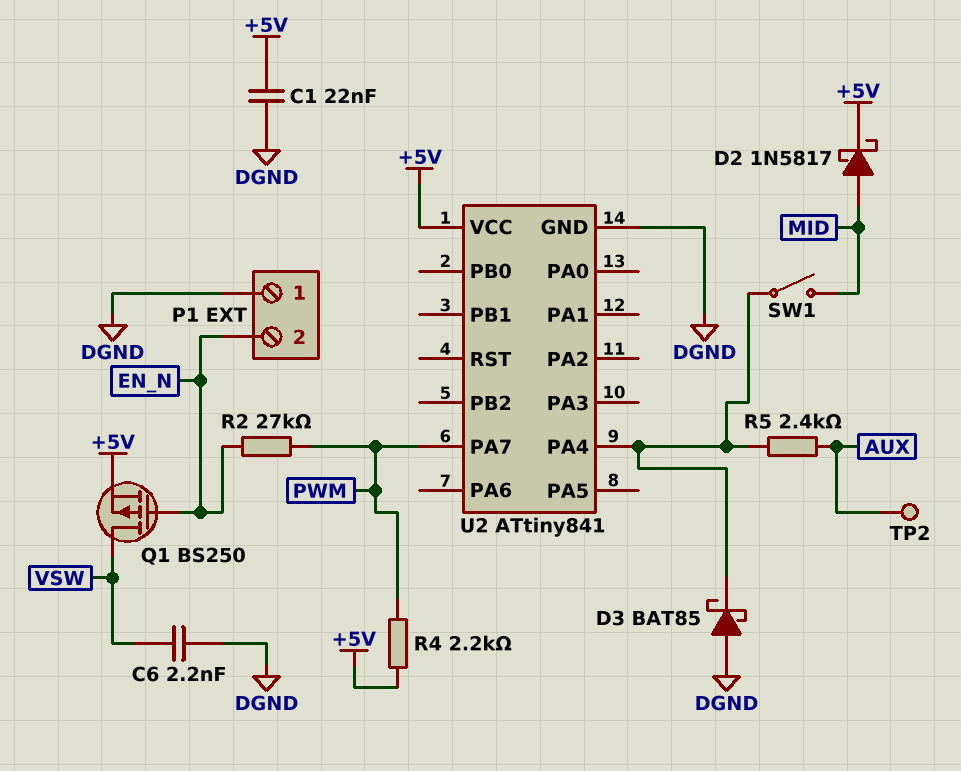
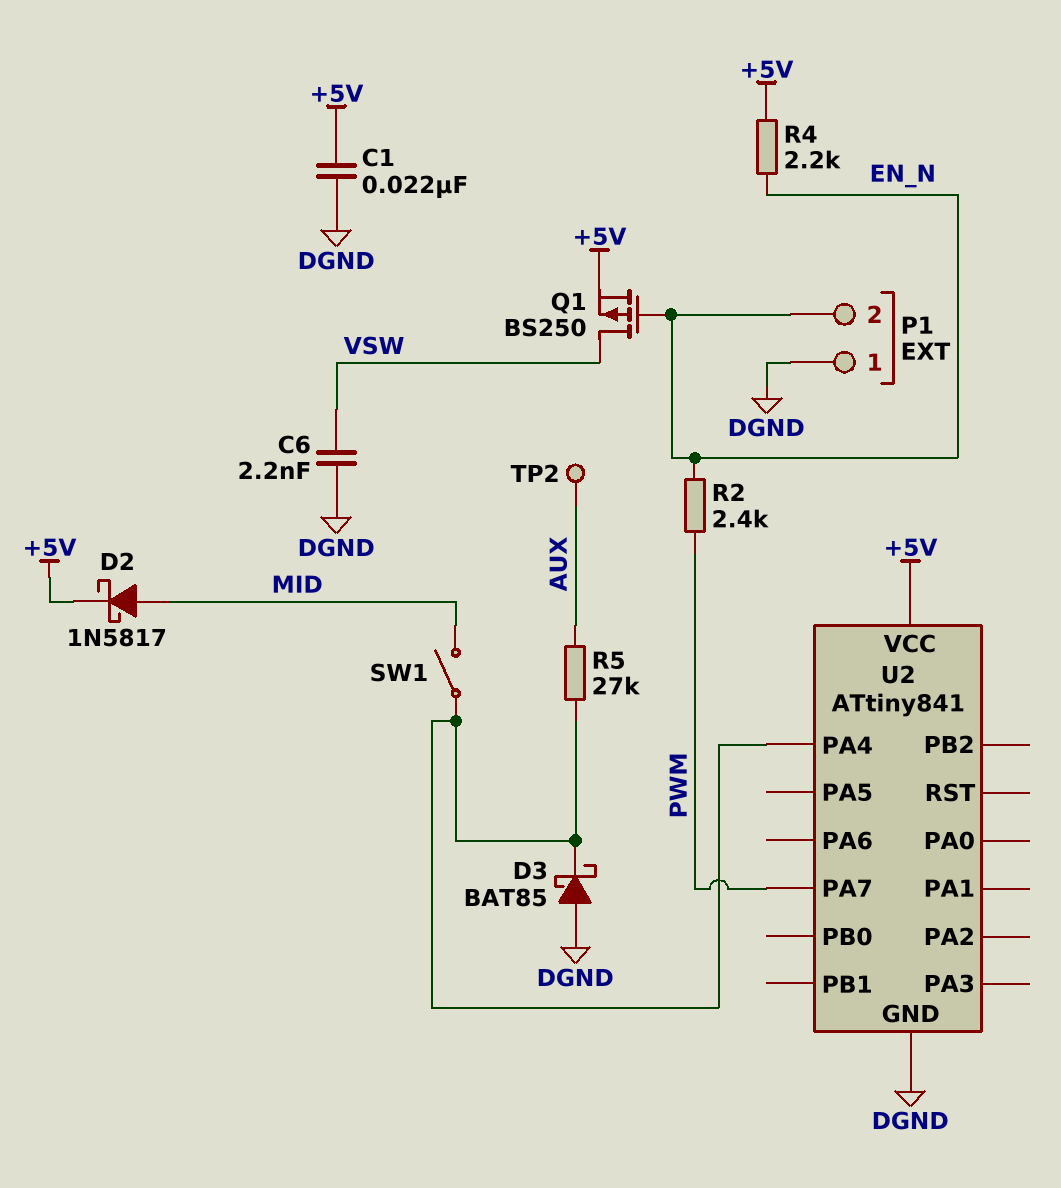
R2: 27k (EN_N, PWM) -> 2.4k (EN_N, PWM)
R4: 2.2k (+5V, PWM) -> 2.2k (+5V, EN_N)
R5: 2.4k (AUX, U2/PA4) -> 27k (AUX, U2/PA4)

